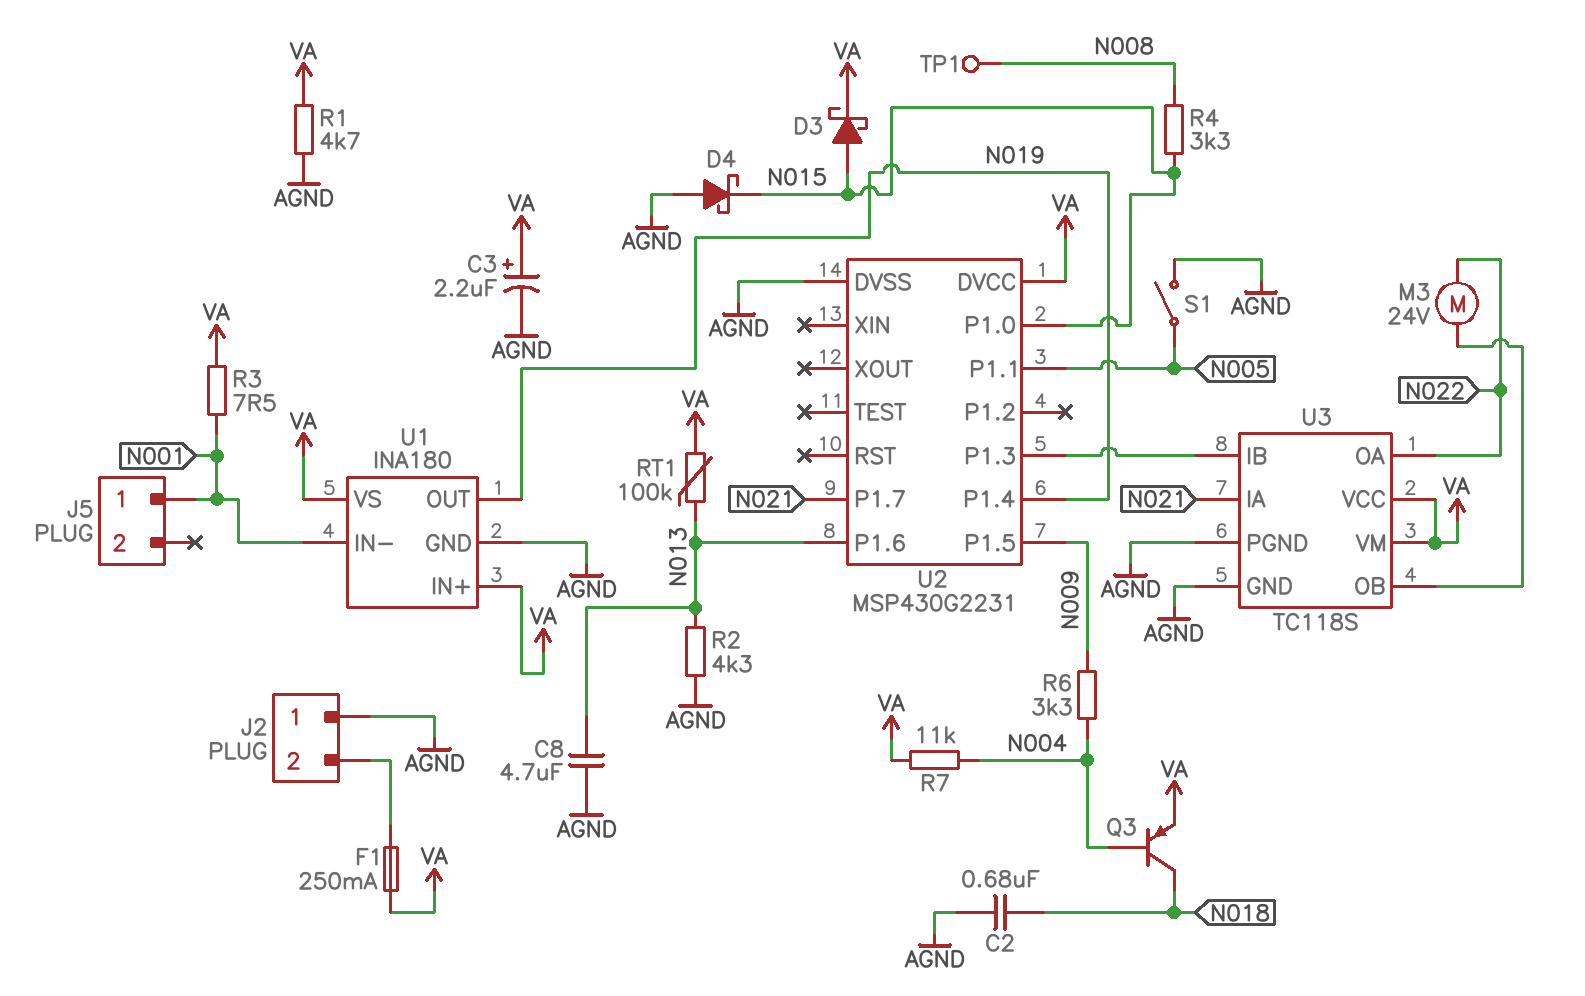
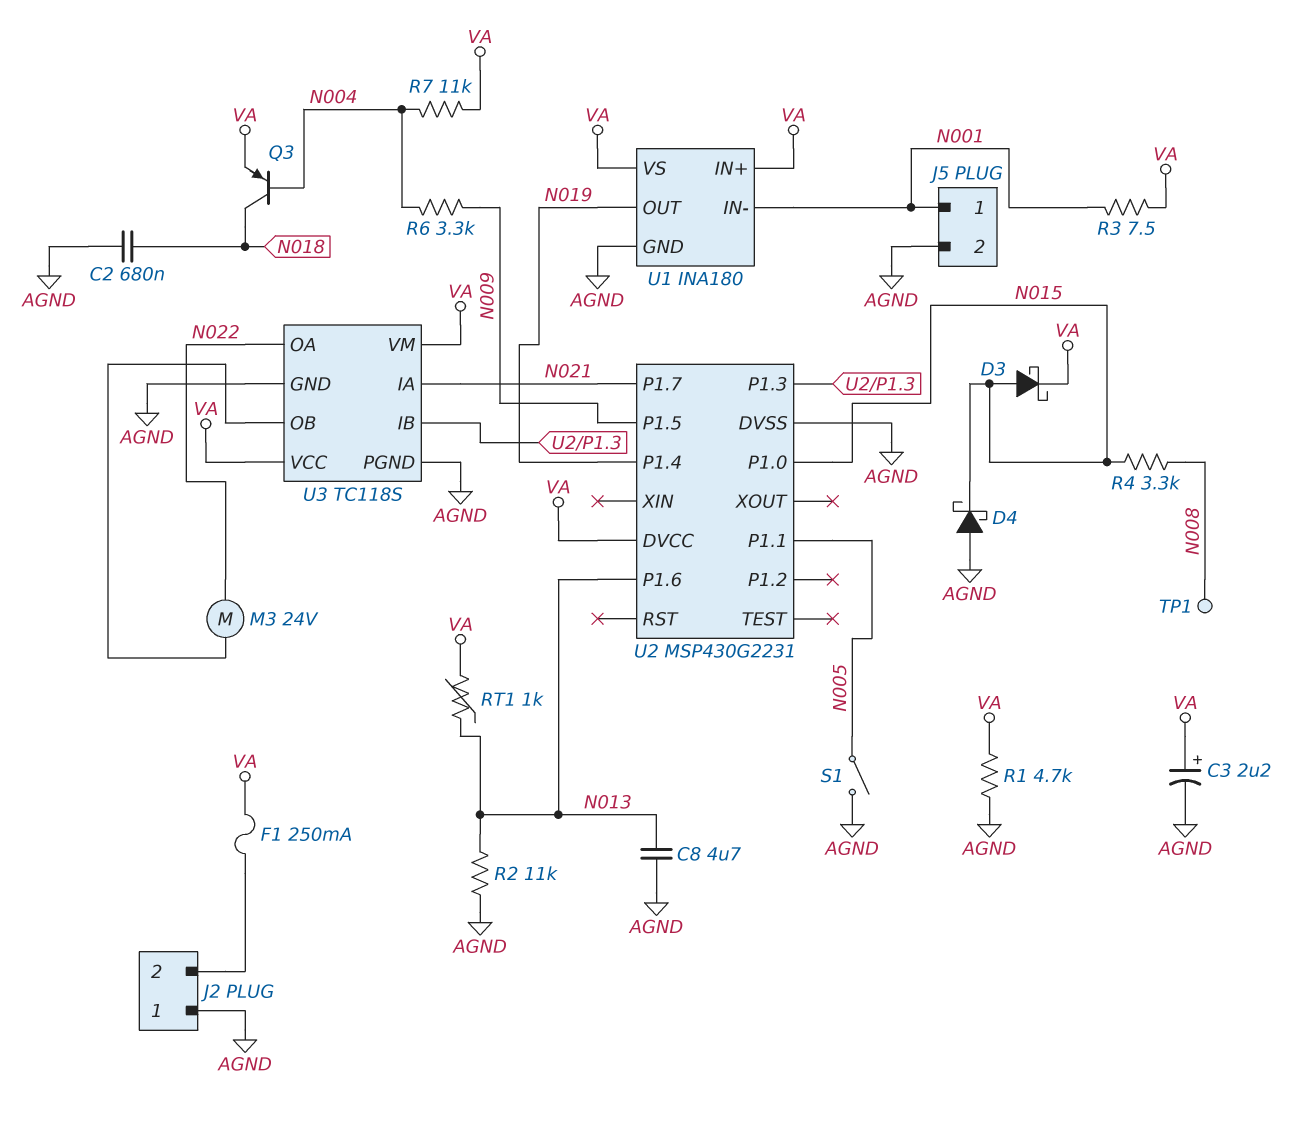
J5 pin 2: none -> AGND
R2: 4.3k (AGND, N013) -> 11k (AGND, N013)
RT1: 100k (N013, VA) -> 1k (N013, VA)

